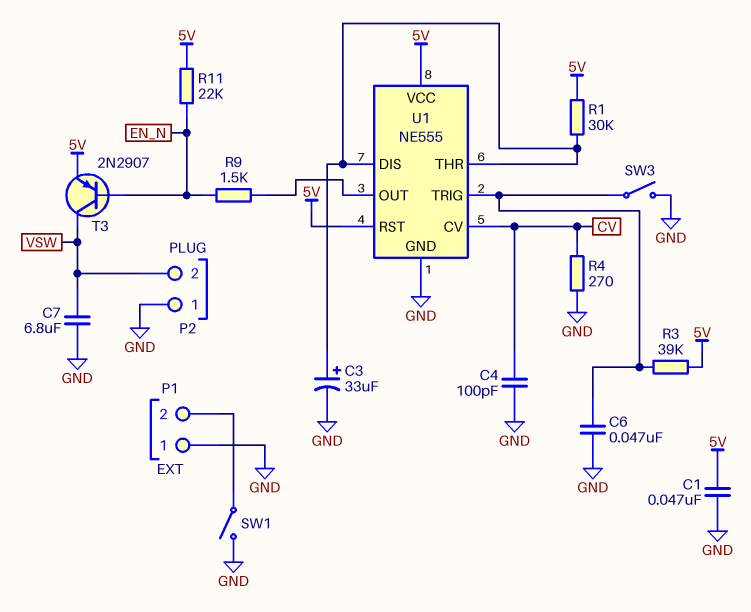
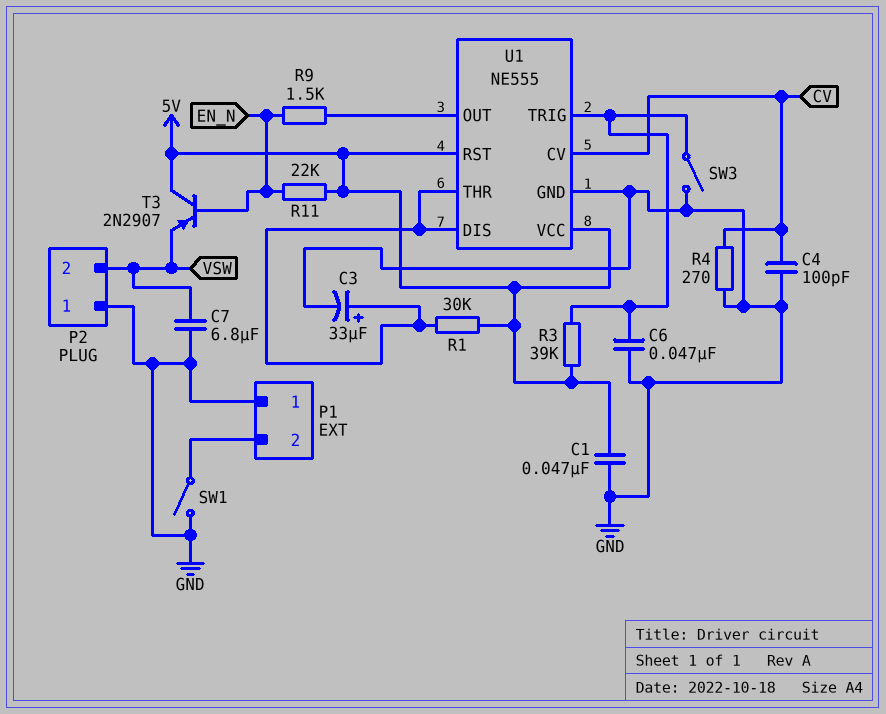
T3: PNP 2N2907 (B EN_N, C VSW, E 5V) -> PNP 2N2907 (B EN_N, C 5V, E VSW)

